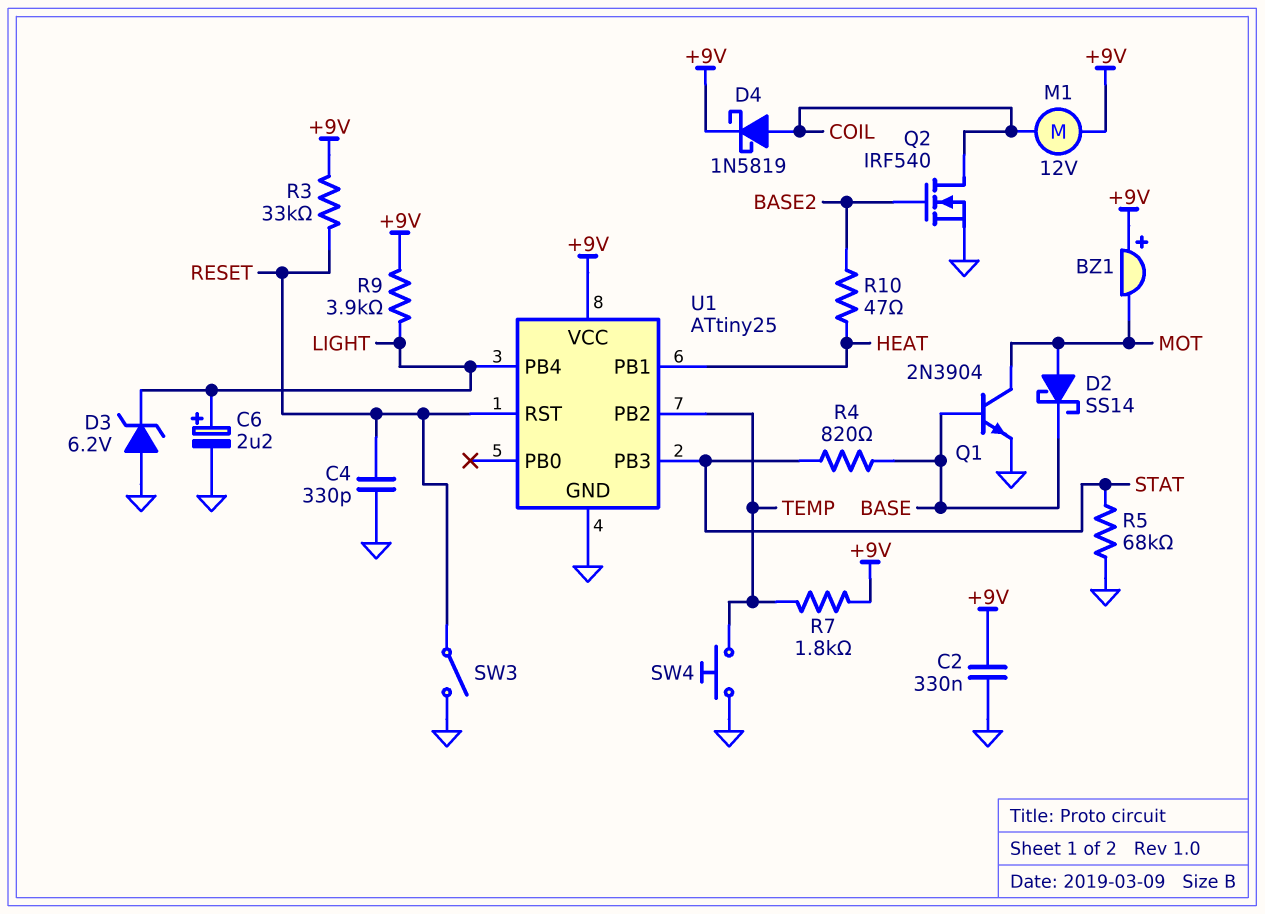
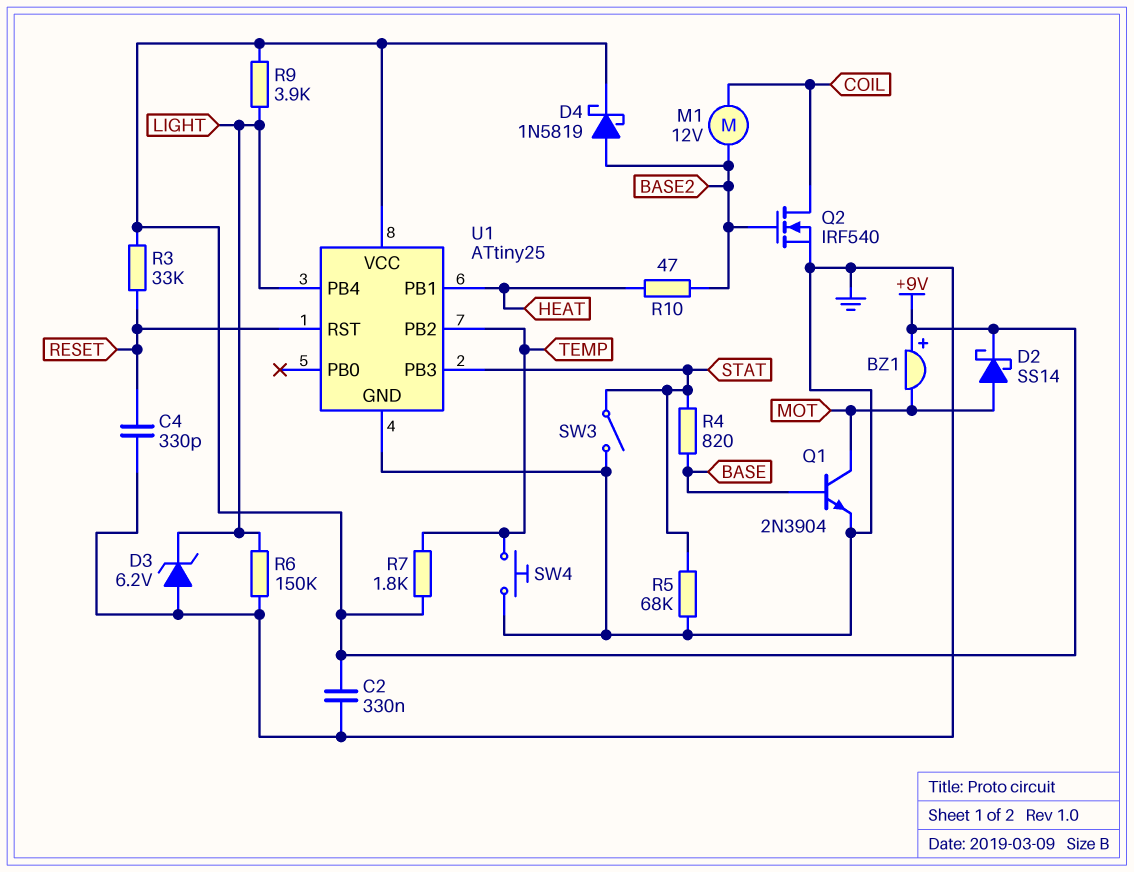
C6: 2.2uF (plus LIGHT, minus GND) -> none
D2: schottky SS14 (A MOT, K BASE) -> schottky SS14 (A MOT, K +9V)
D4: schottky 1N5819 (A COIL, K +9V) -> schottky 1N5819 (A BASE2, K +9V)
M1: motor 12V (+9V, COIL) -> motor 12V (BASE2, COIL)
R6: none -> 150k (GND, LIGHT)
SW3: switch (GND, RESET) -> switch (GND, STAT)

